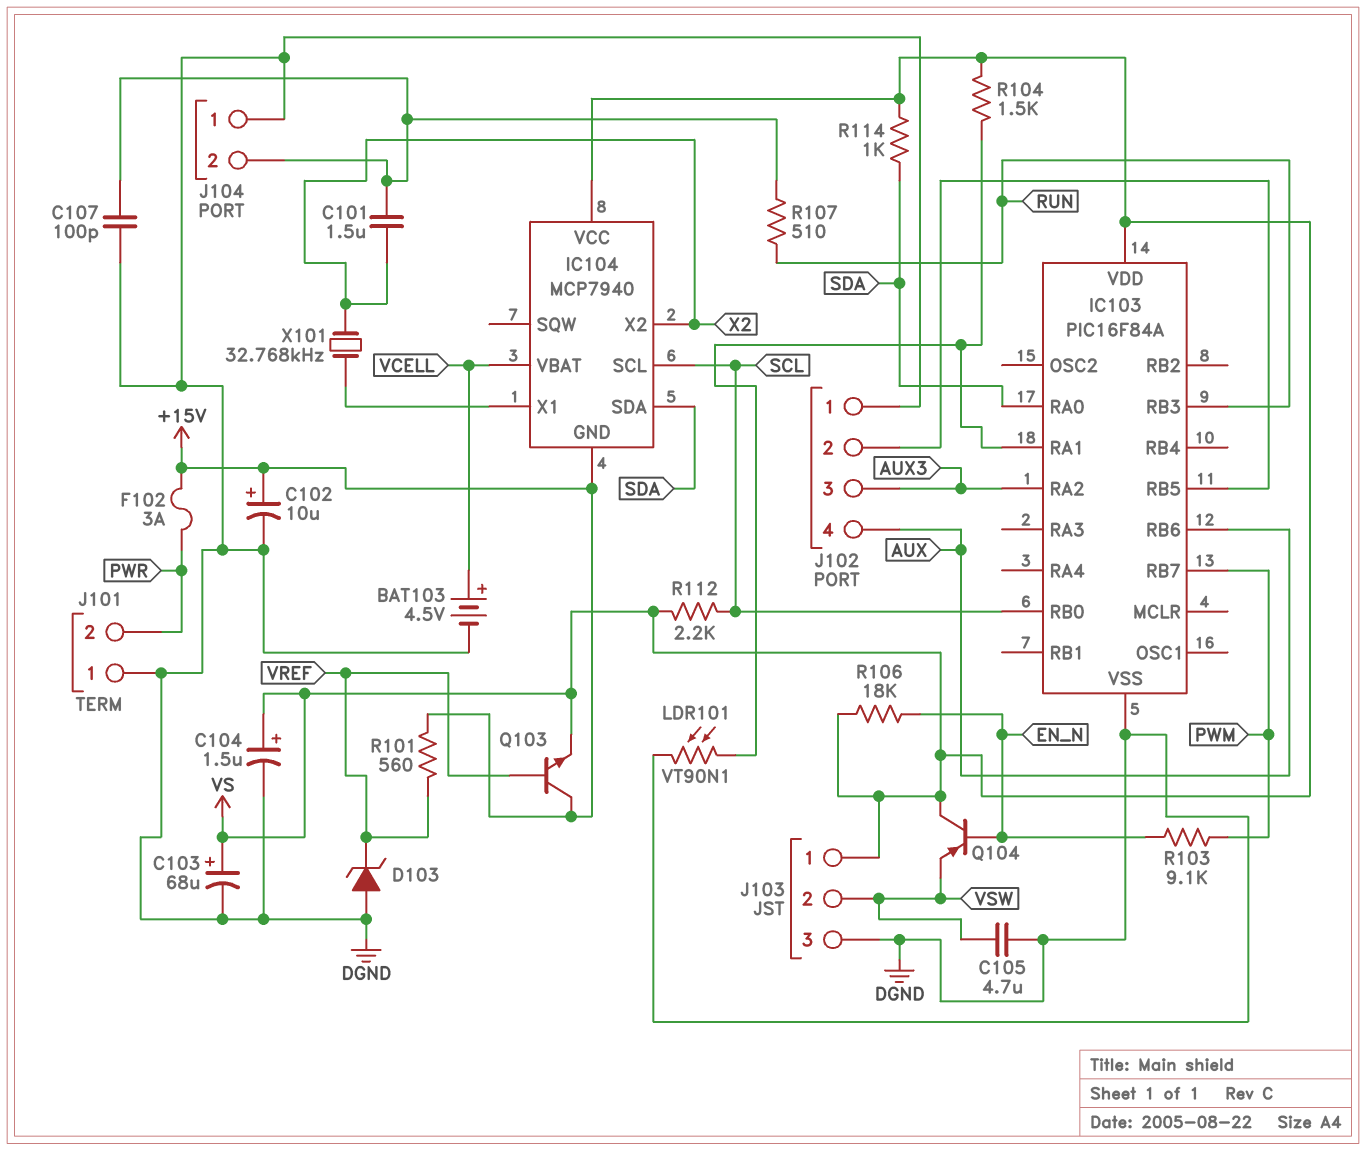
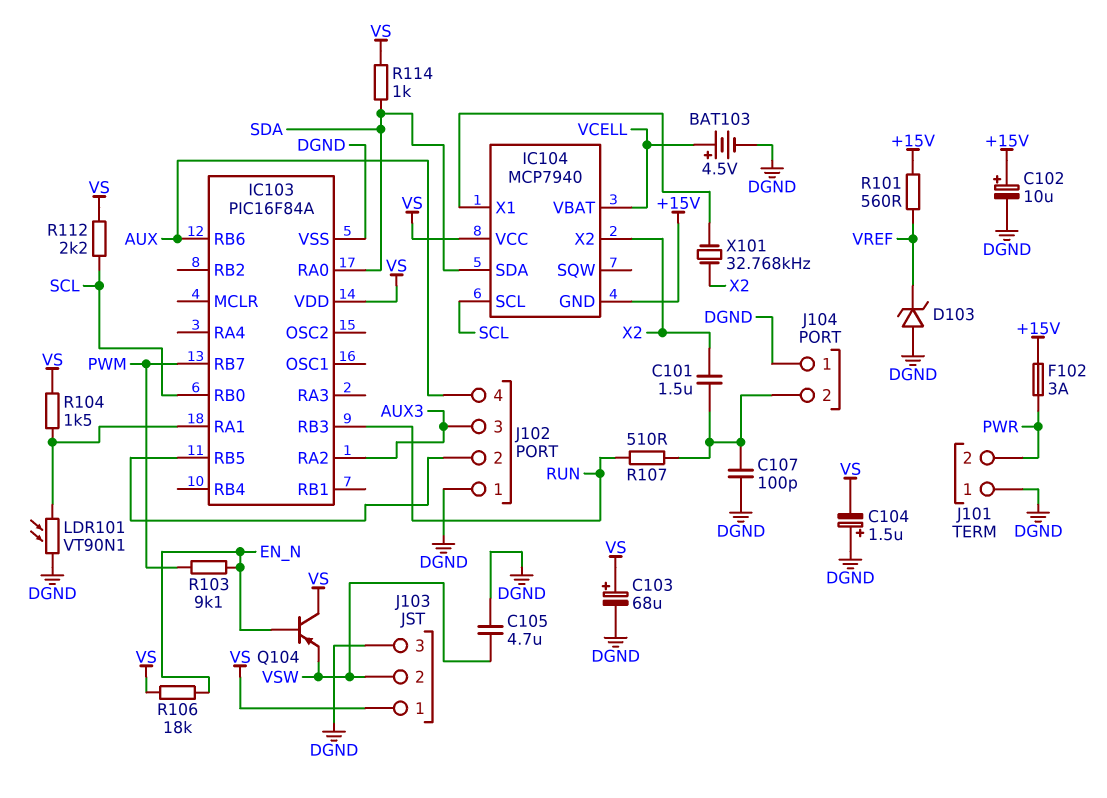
C104: 1.5uF (plus VS, minus DGND) -> 1.5uF (plus DGND, minus VS)
Q103: NPN (B VREF, C +15V, E VS) -> none

